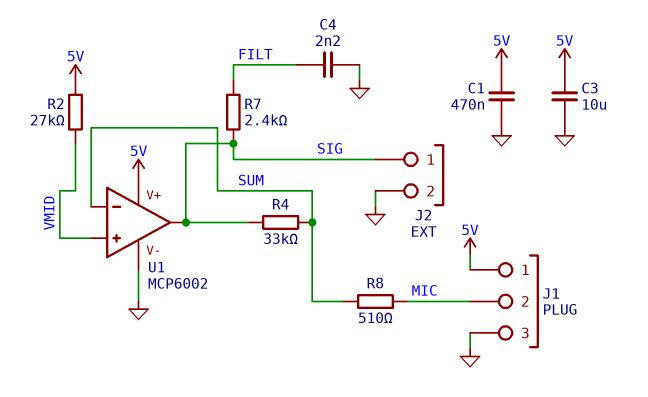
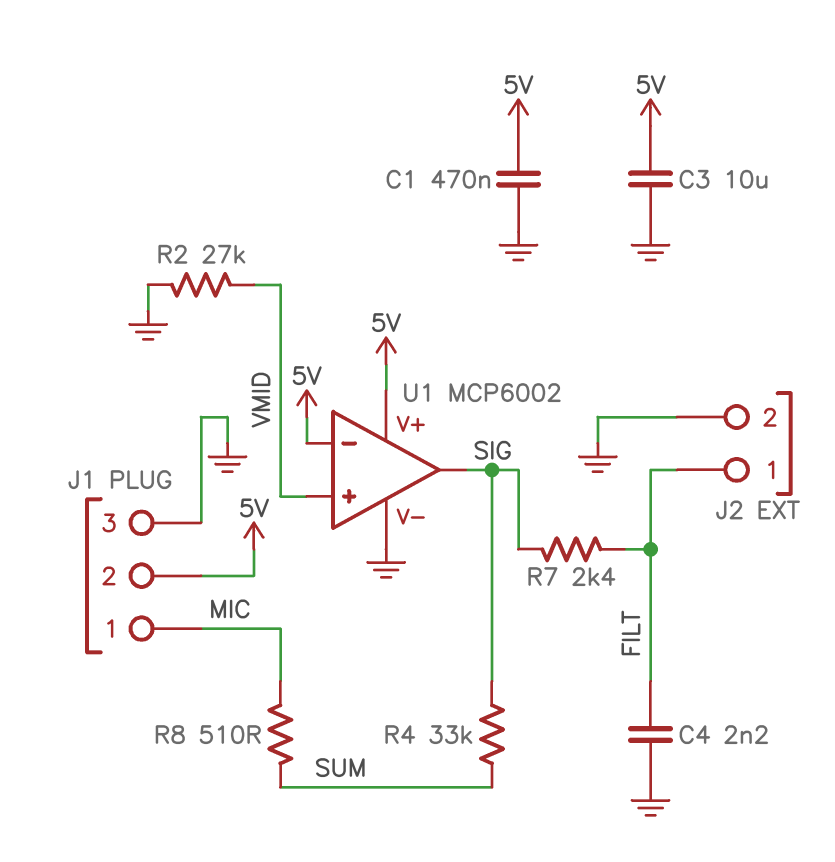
J1 pin 1: 5V -> MIC
J1 pin 2: MIC -> 5V
J2 pin 1: SIG -> FILT
R2: 27k (5V, VMID) -> 27k (GND, VMID)
U1 pin in-: SUM -> 5V

